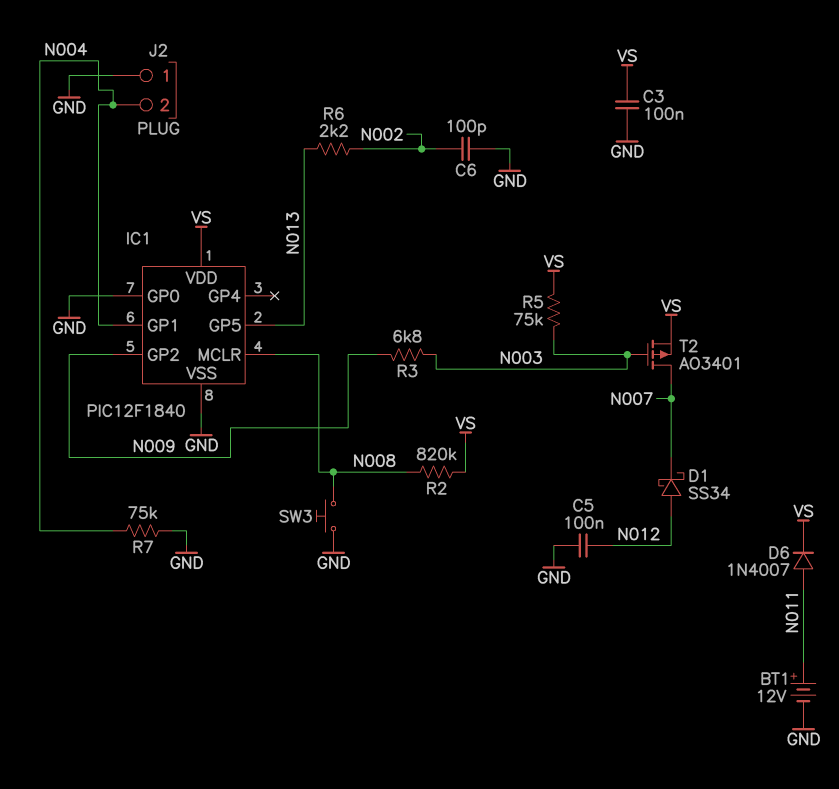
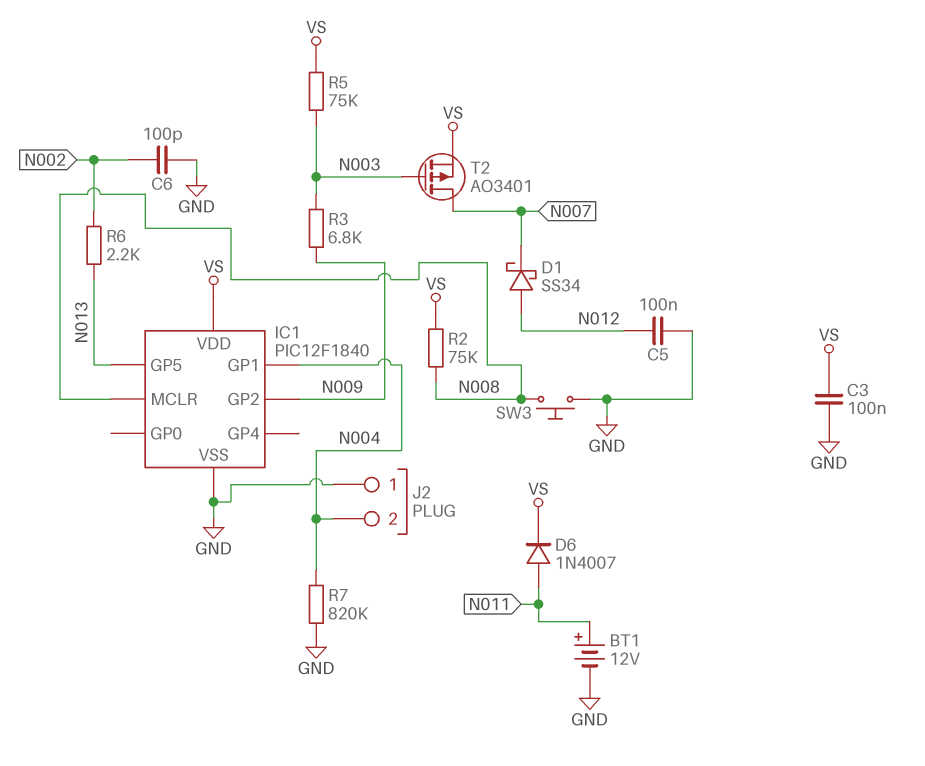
IC1 pin GP0: GND -> none
R2: 820k (N008, VS) -> 75k (N008, VS)
R7: 75k (GND, N004) -> 820k (GND, N004)

